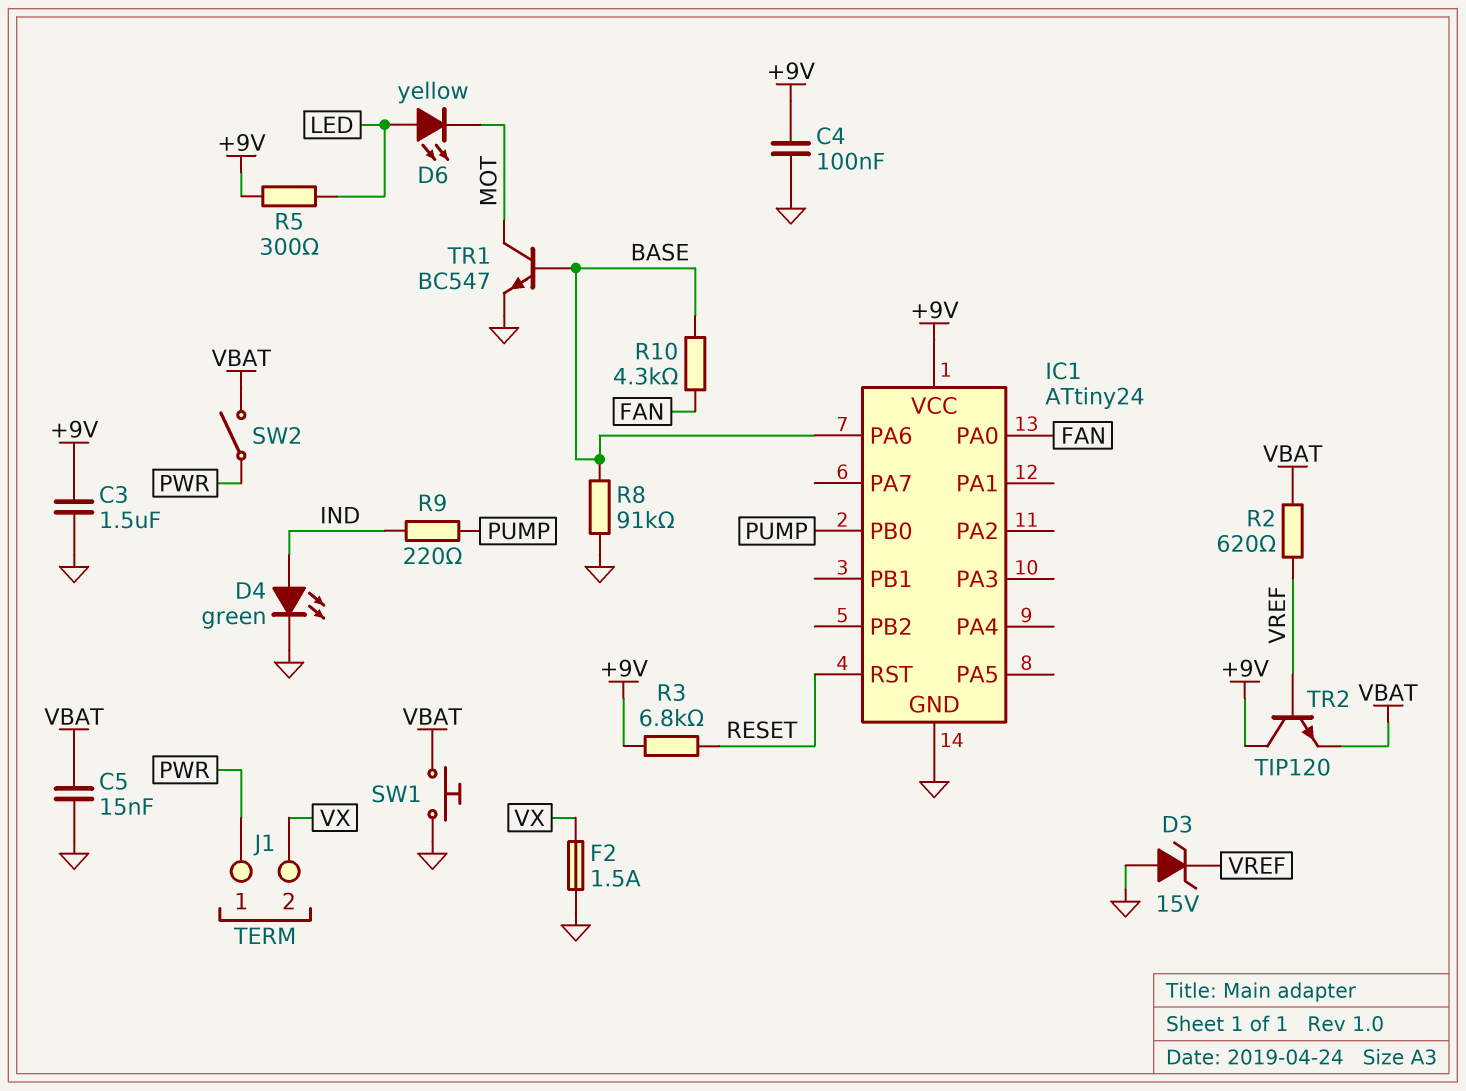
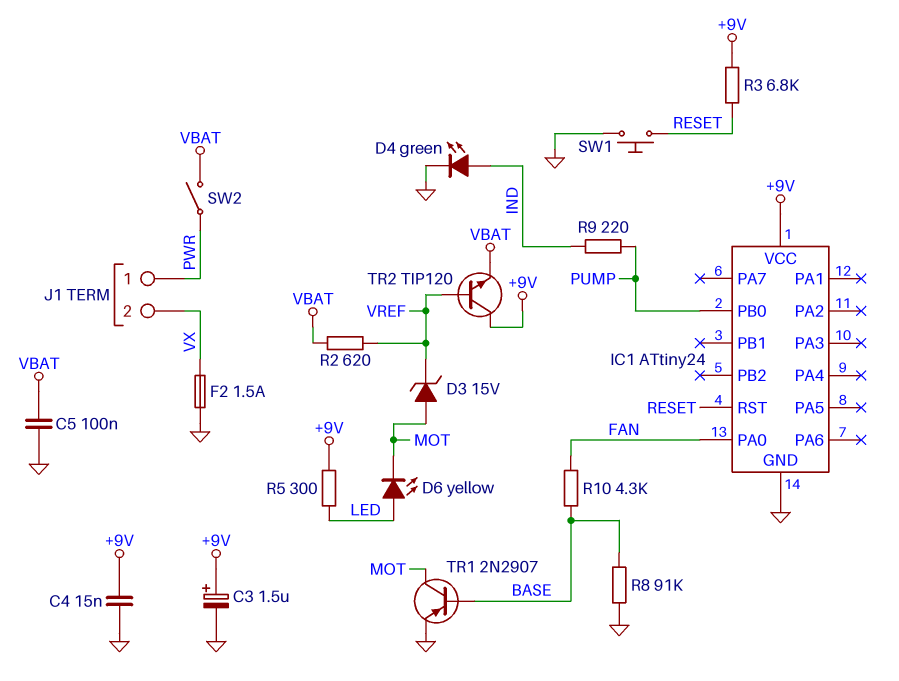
C3: 1.5uF (+9V, GND) -> 1.5uF (plus +9V, minus GND)
C4: 100nF (+9V, GND) -> 15nF (+9V, GND)
C5: 15nF (GND, VBAT) -> 100nF (GND, VBAT)
D3: zener 15V (A GND, K VREF) -> zener 15V (A MOT, K VREF)
IC1 pin PA6: BASE -> none
SW1: button (GND, VBAT) -> button (GND, RESET)
TR1: NPN BC547 (B BASE, C MOT, E GND) -> PNP 2N2907 (B BASE, C MOT, E GND)

